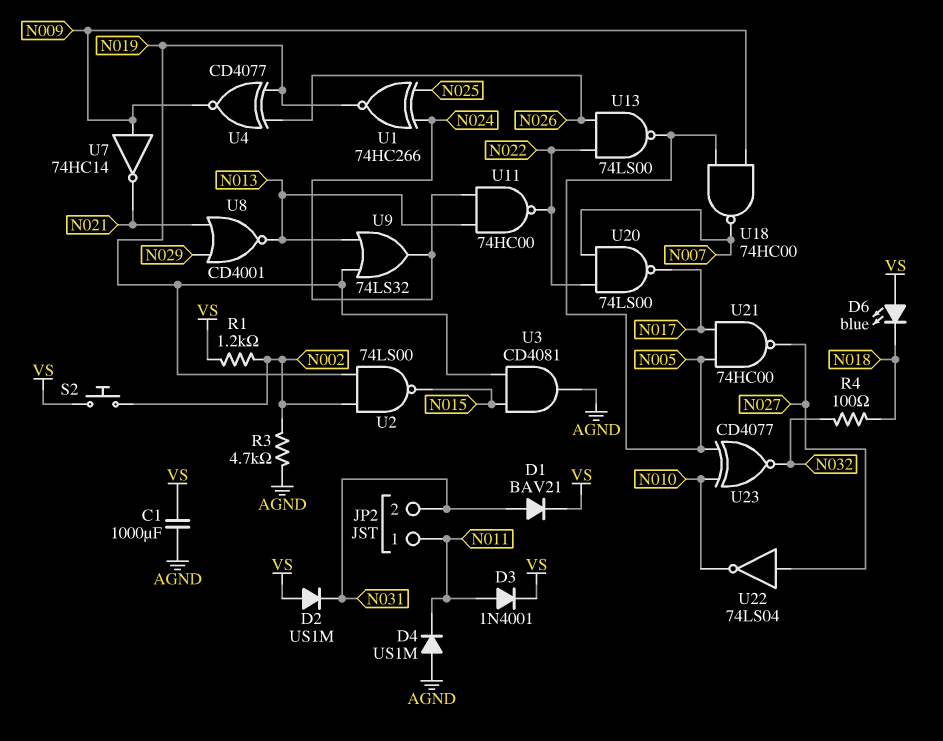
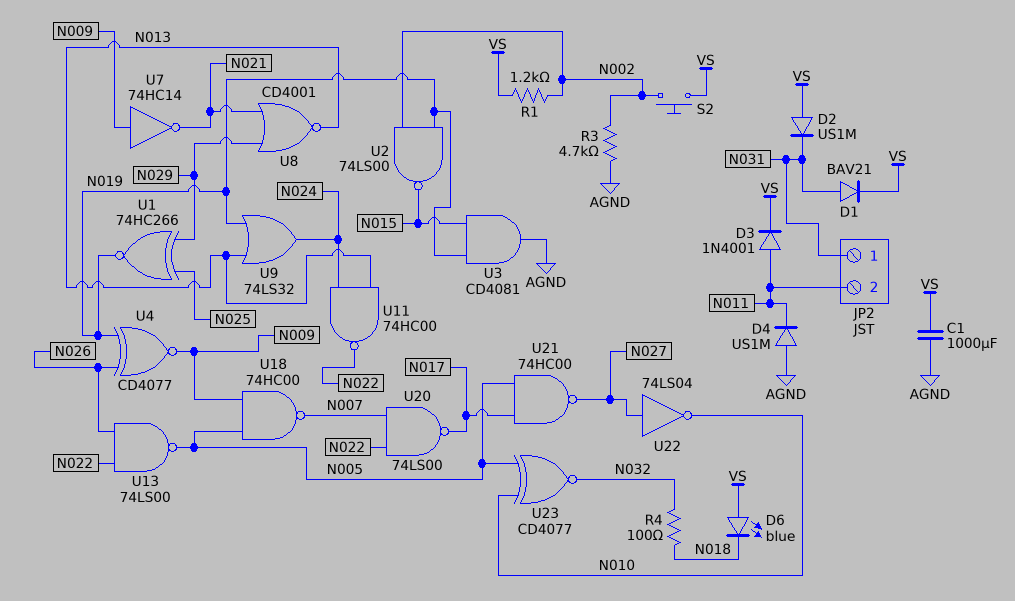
JP2 pin 1: N011 -> N031
JP2 pin 2: N031 -> N011
U1: XNOR 74HC266 (in N024, in N025, out N019) -> XNOR 74HC266 (in N025, in N029, out N019)

